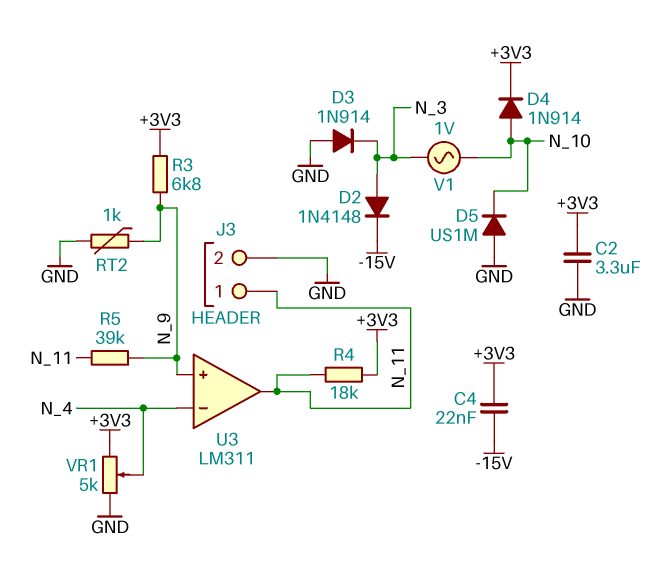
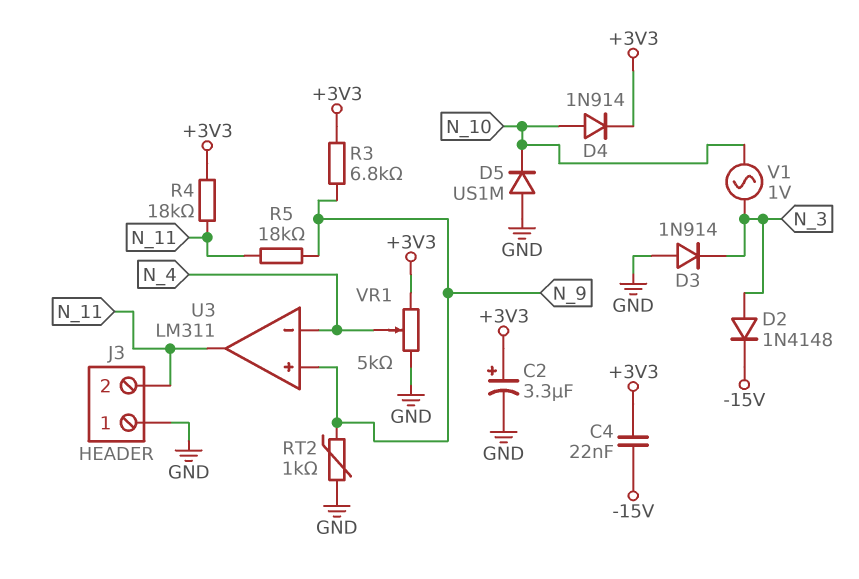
C2: 3.3uF (+3V3, GND) -> 3.3uF (plus +3V3, minus GND)
J3 pin 1: N_11 -> GND
J3 pin 2: GND -> N_11
R5: 39k (N_9, N_11) -> 18k (N_9, N_11)

